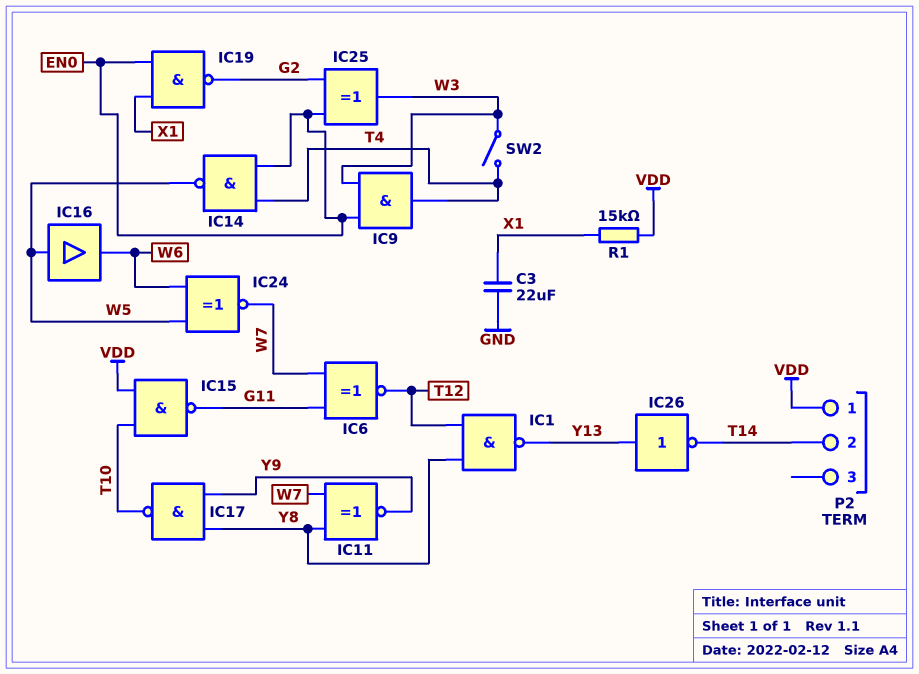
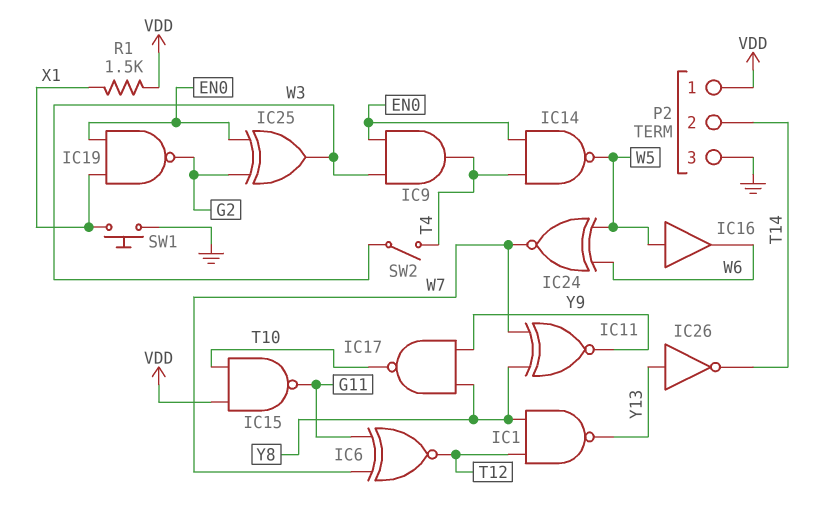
C3: 22uF (GND, X1) -> none
P2 pin 3: none -> GND
R1: 15k (VDD, X1) -> 1.5k (VDD, X1)
SW1: none -> button (GND, X1)

